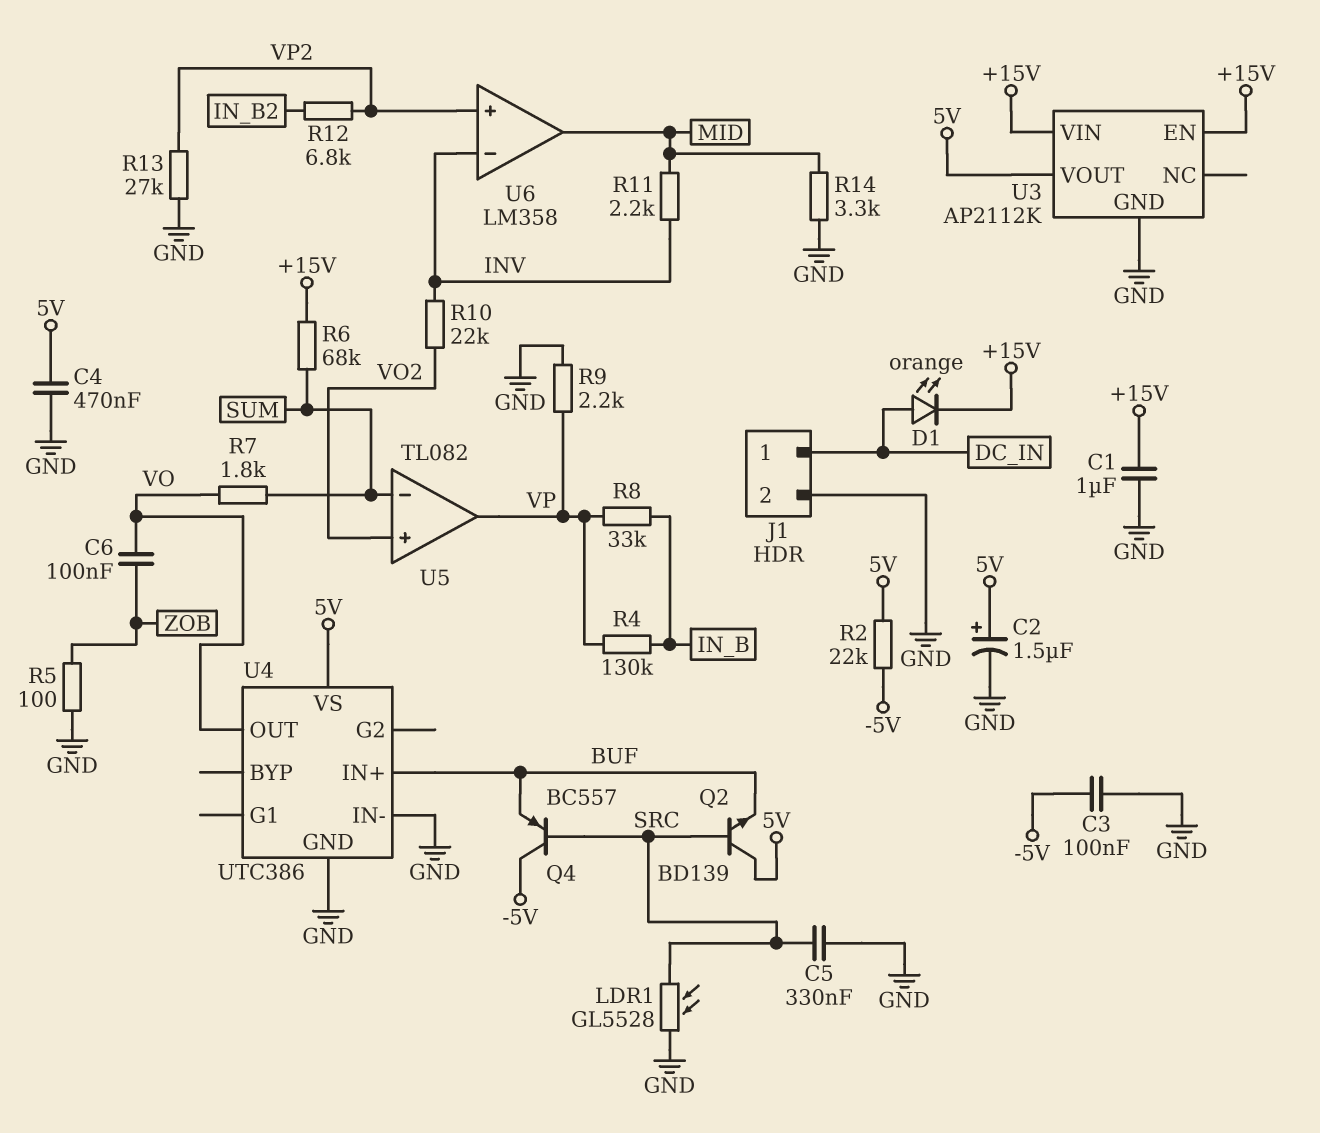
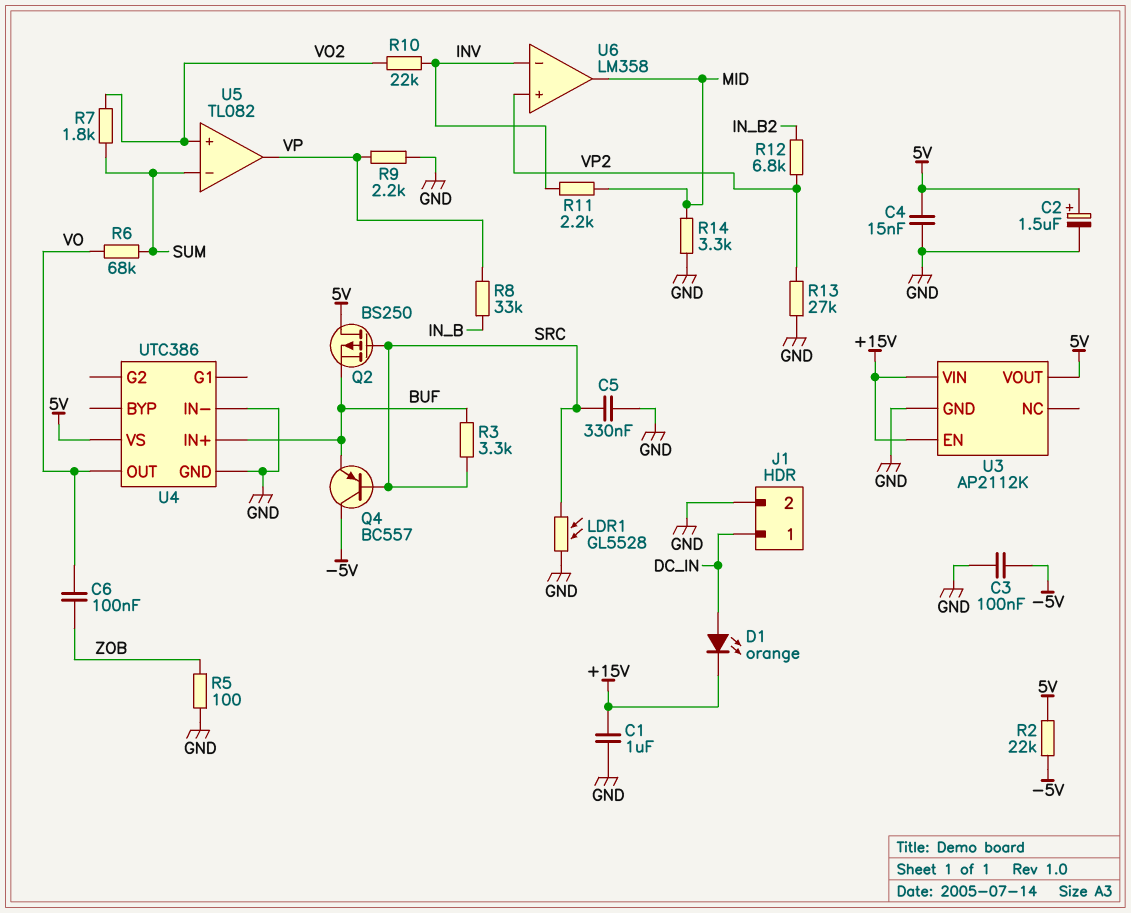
C4: 470nF (5V, GND) -> 15nF (5V, GND)
Q2: NPN BD139 (B SRC, C 5V, E BUF) -> PMOS BS250 (G SRC, D 5V, S BUF)
R3: none -> 3.3k (BUF, SRC)
R4: 130k (IN_B, VP) -> none
R6: 68k (+15V, SUM) -> 68k (SUM, VO)
R7: 1.8k (SUM, VO) -> 1.8k (SUM, VO2)

